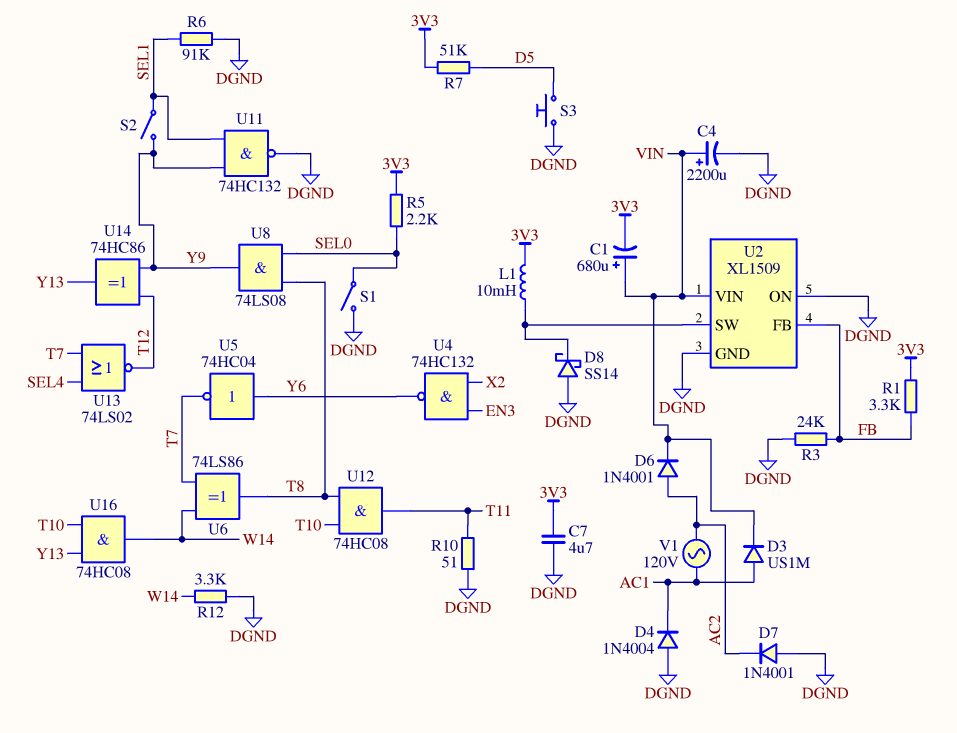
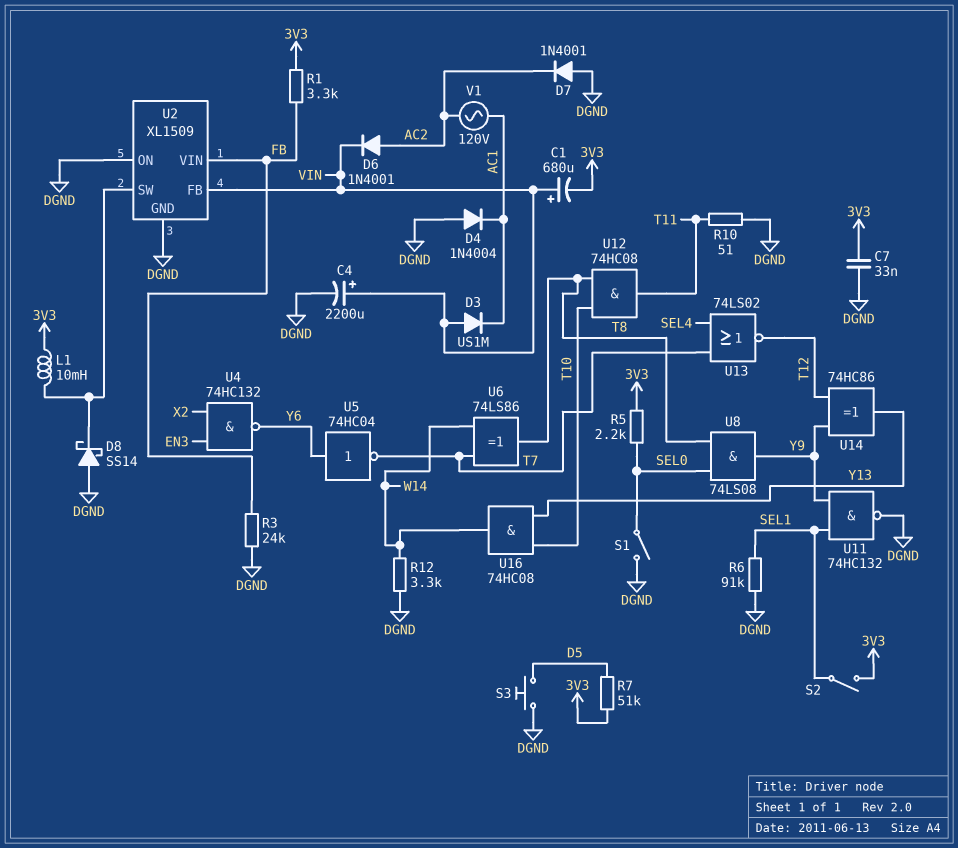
C7: 4.7uF (3V3, DGND) -> 33nF (3V3, DGND)
D3: diode US1M (A AC1, K VIN) -> diode US1M (A VIN, K AC1)
S2: switch (SEL1, Y9) -> switch (3V3, SEL1)
U2 pin FB: FB -> VIN
U2 pin VIN: VIN -> FB

